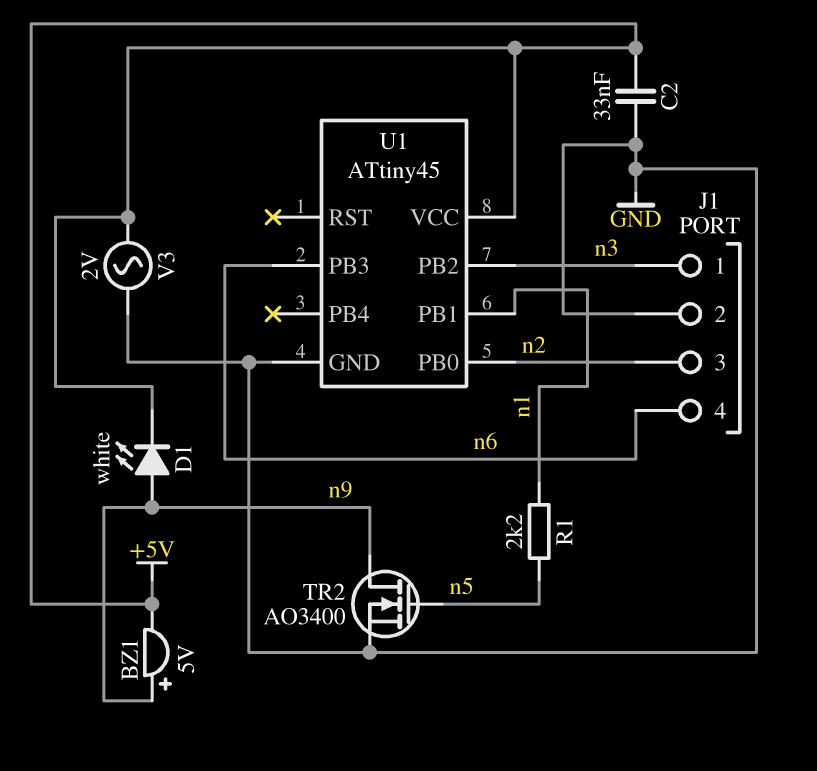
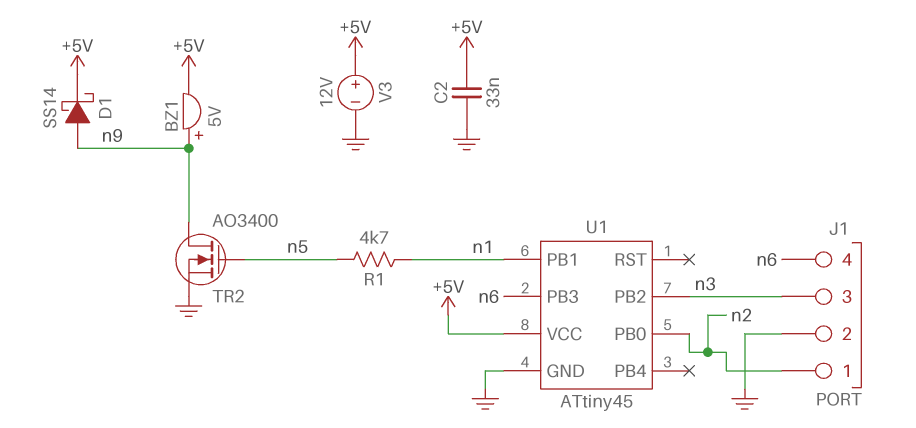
D1: LED white (A n9, K +5V) -> schottky SS14 (A n9, K +5V)
J1 pin 1: n3 -> n2
J1 pin 3: n2 -> n3
R1: 2.2k (n1, n5) -> 4.7k (n1, n5)
V3: AC 2V (+5V, GND) -> 12V (plus +5V, minus GND)

